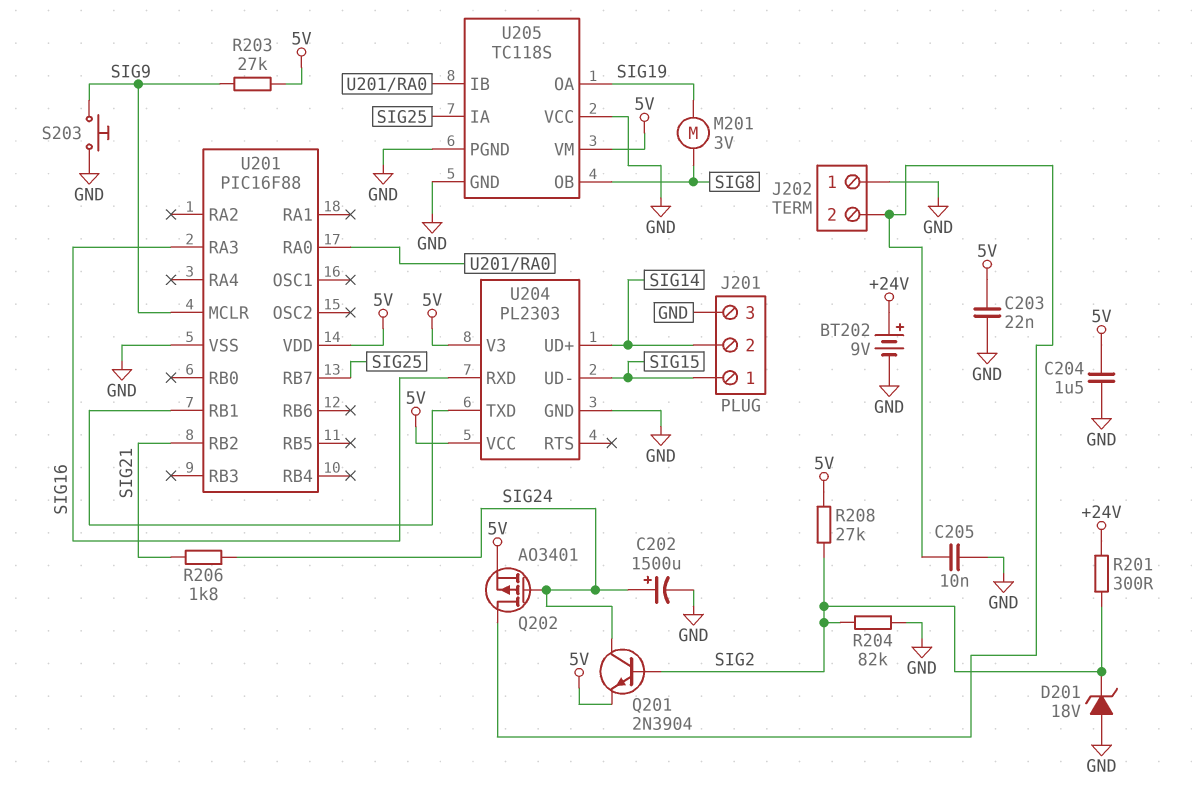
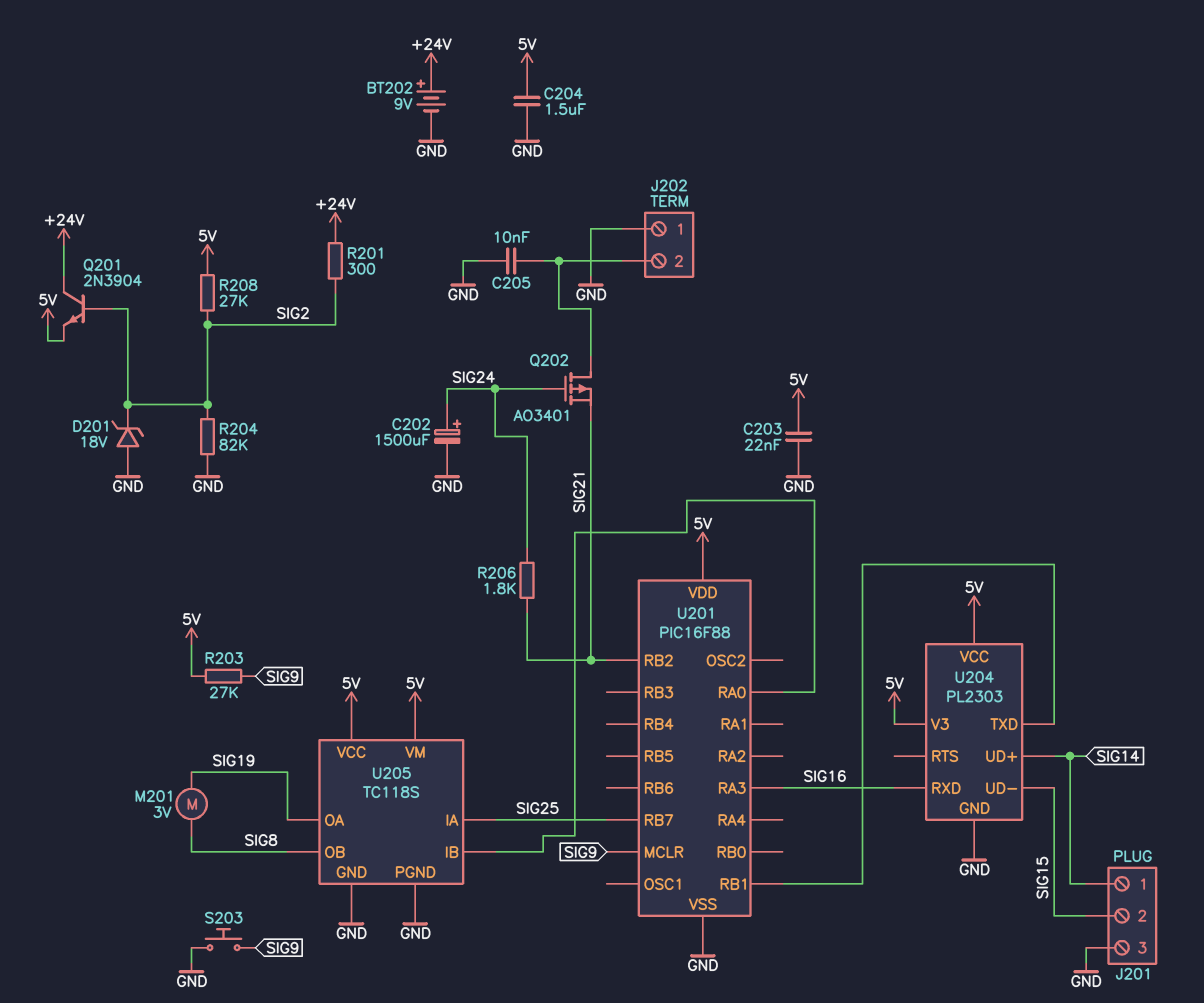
J201 pin 1: SIG15 -> SIG14
J201 pin 2: SIG14 -> SIG15
Q201: NPN 2N3904 (B SIG2, C SIG24, E 5V) -> NPN 2N3904 (B SIG2, C +24V, E 5V)
Q202: PMOS AO3401 (G SIG24, D J202/2, S 5V) -> PMOS AO3401 (G SIG24, D J202/2, S SIG21)
U205 pin VCC: GND -> 5V

